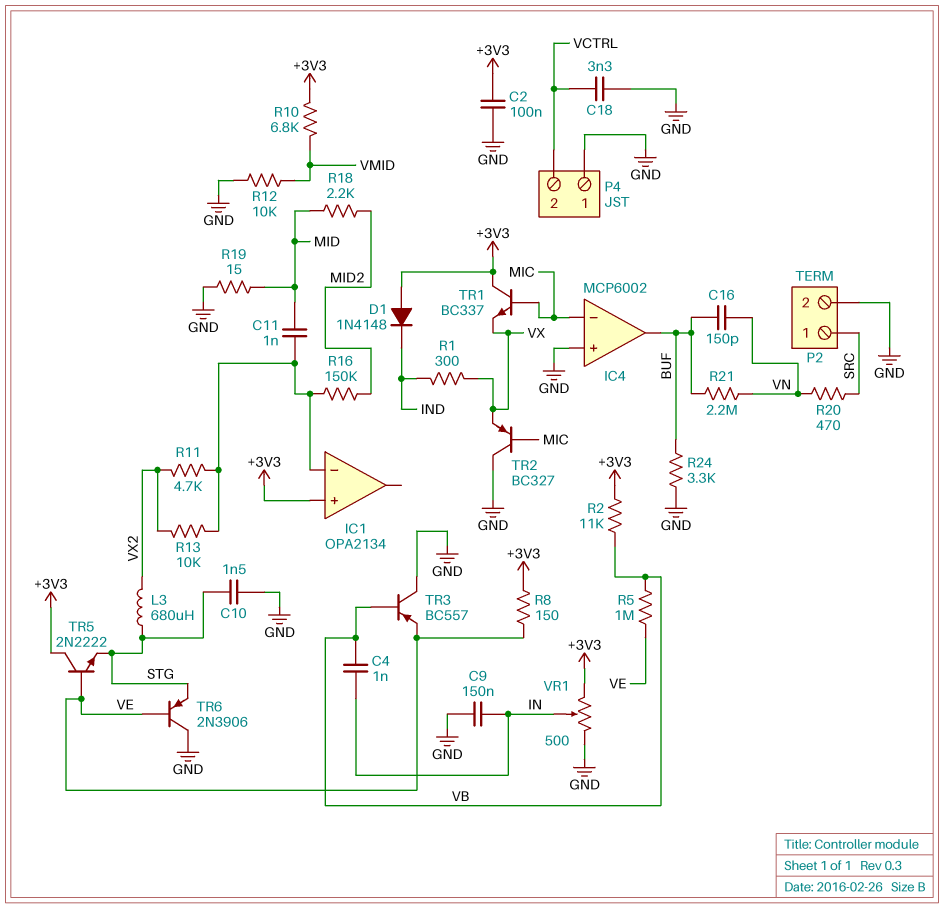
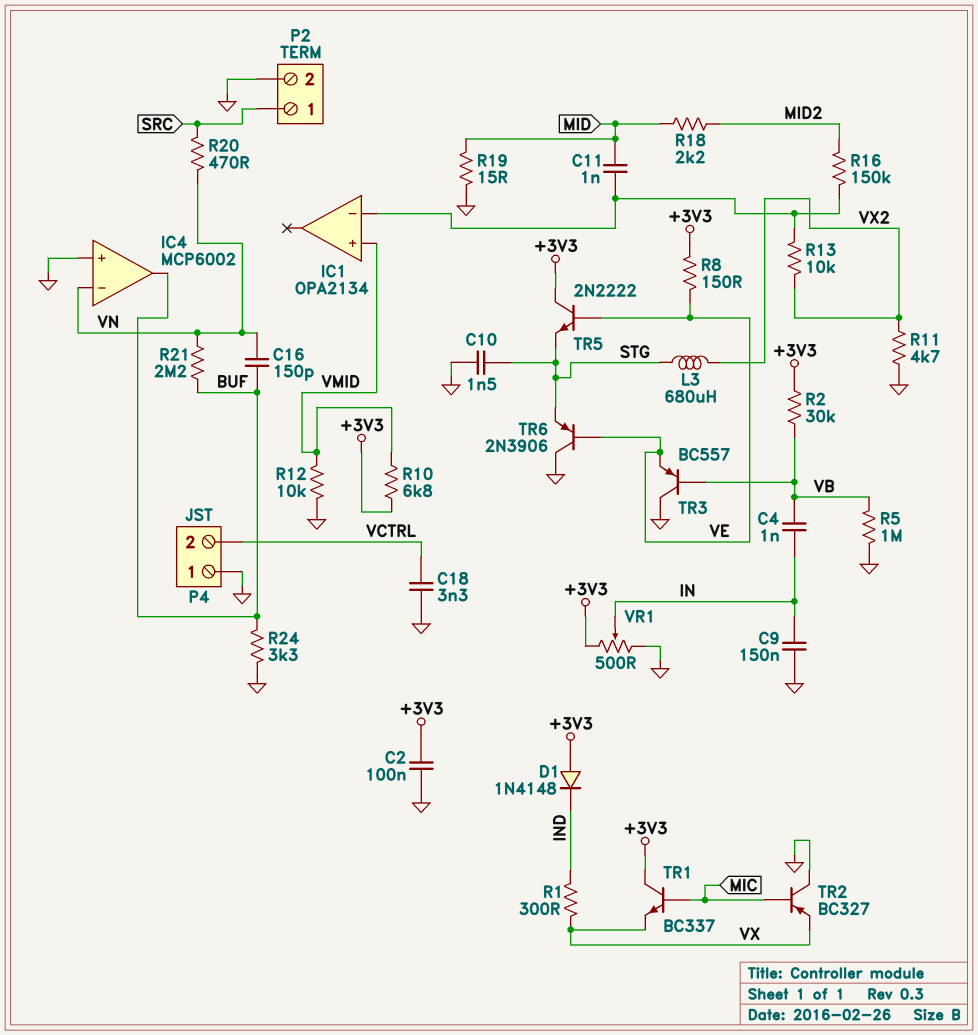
IC1 pin in+: +3V3 -> VMID
IC4 pin in-: MIC -> VN
R2: 11k (+3V3, VB) -> 30k (+3V3, VB)
R5: 1M (VB, VE) -> 1M (GND, VB)
R11: 4.7k (IC1/in-, VX2) -> 4.7k (GND, VX2)

